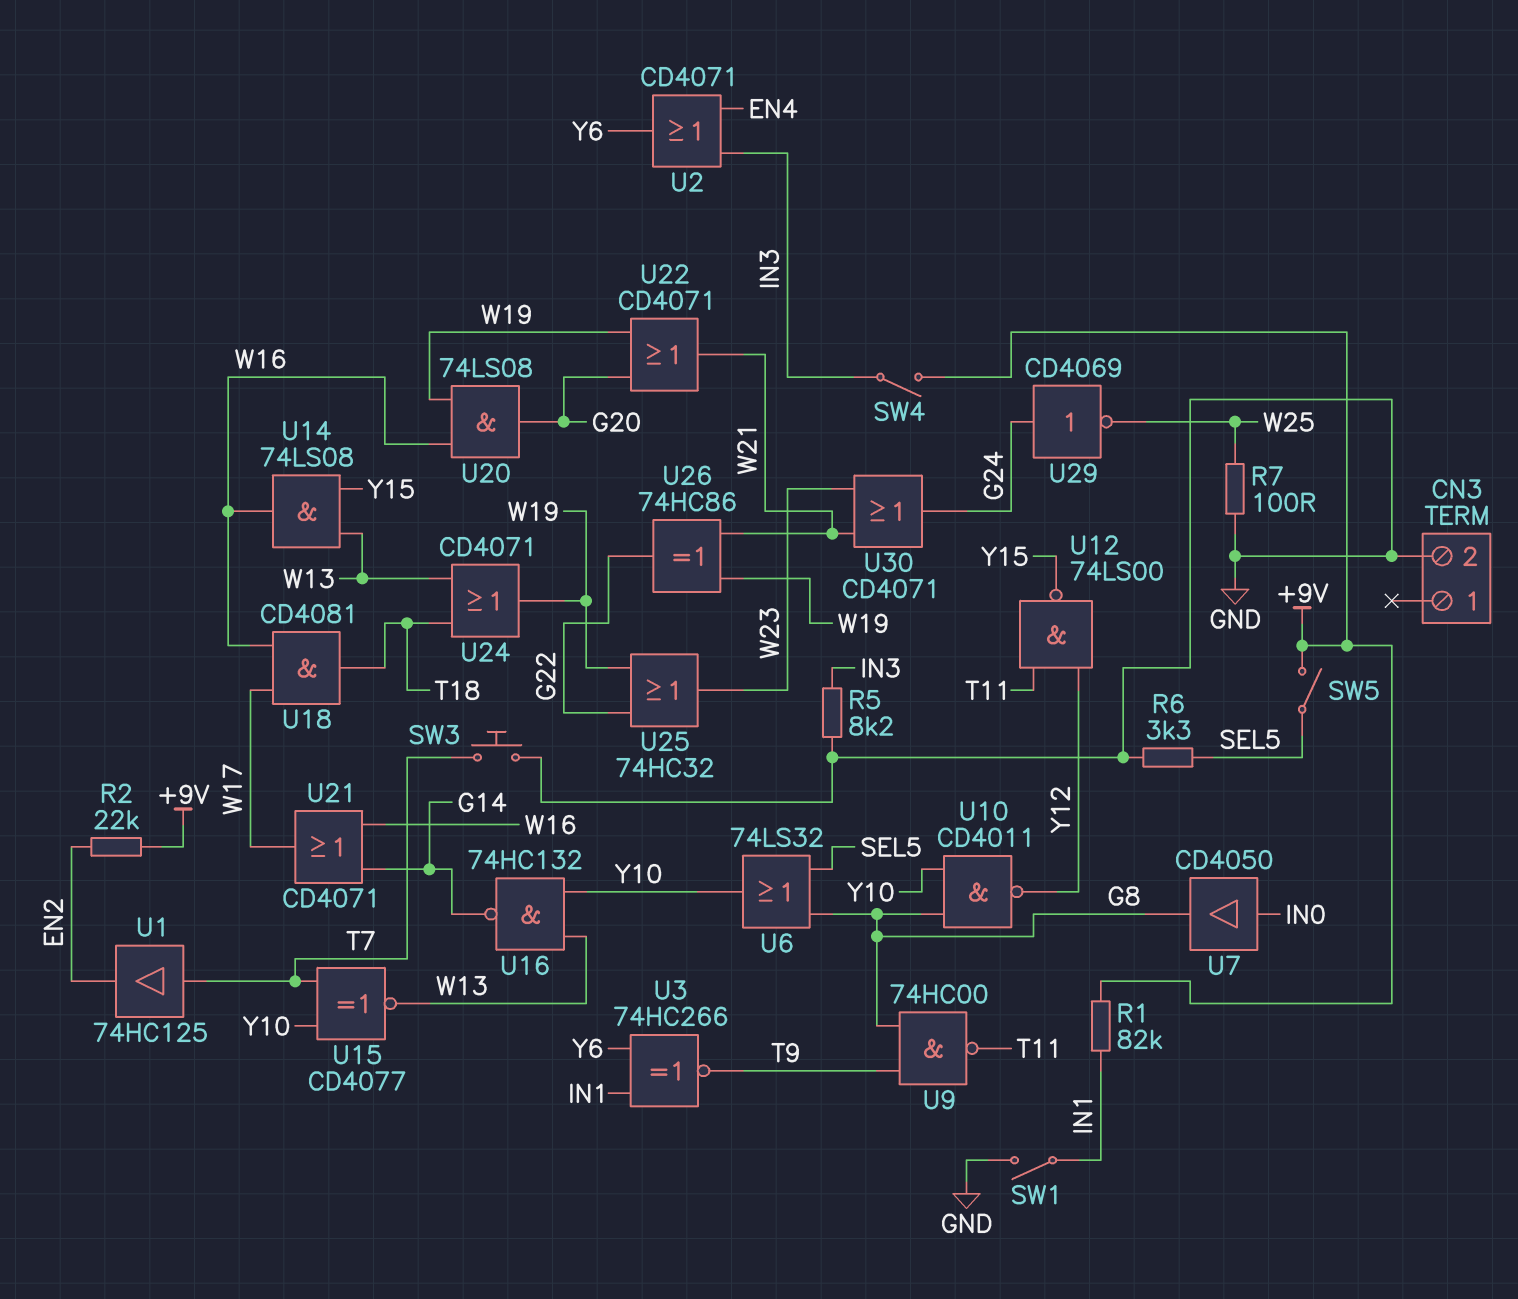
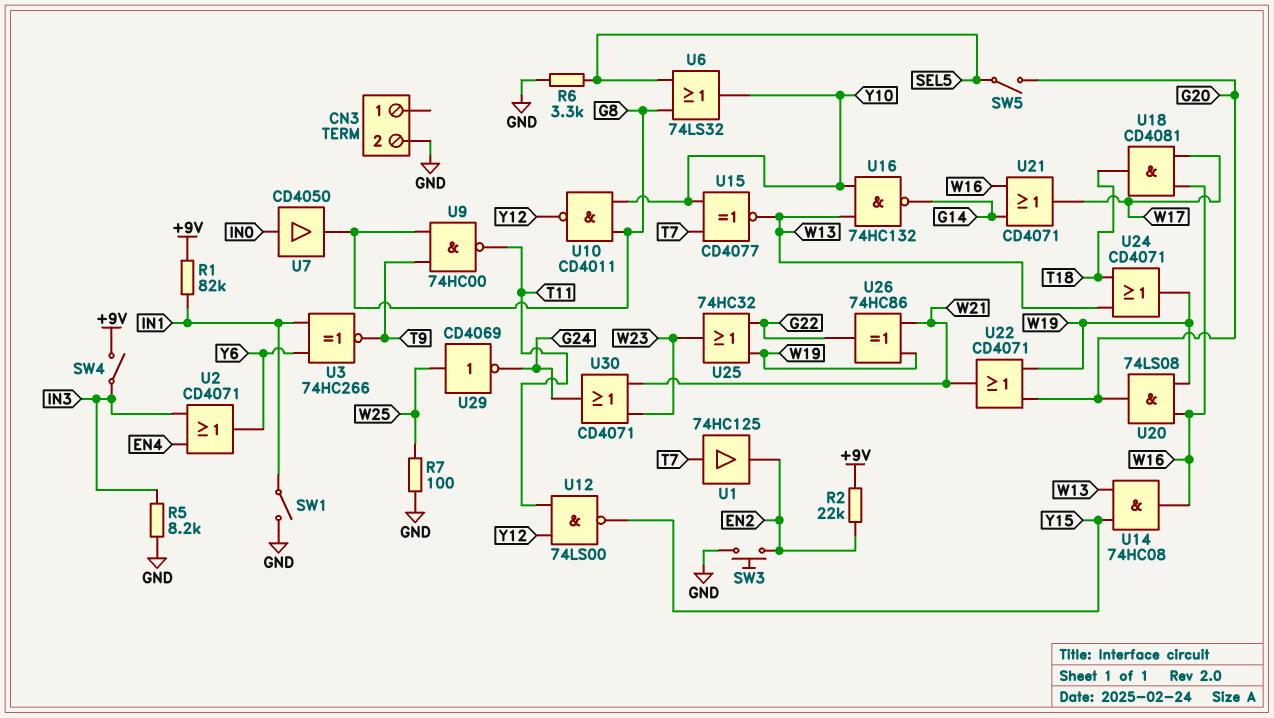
SW3: button (GND, T7) -> button (EN2, GND)
SW5: switch (+9V, SEL5) -> switch (G20, SEL5)
U14: AND 74LS08 (in W13, in Y15, out W16) -> AND 74HC08 (in W13, in Y15, out W16)
U29: NOT CD4069 (in G24, out W25) -> NOT CD4069 (in W25, out G24)

